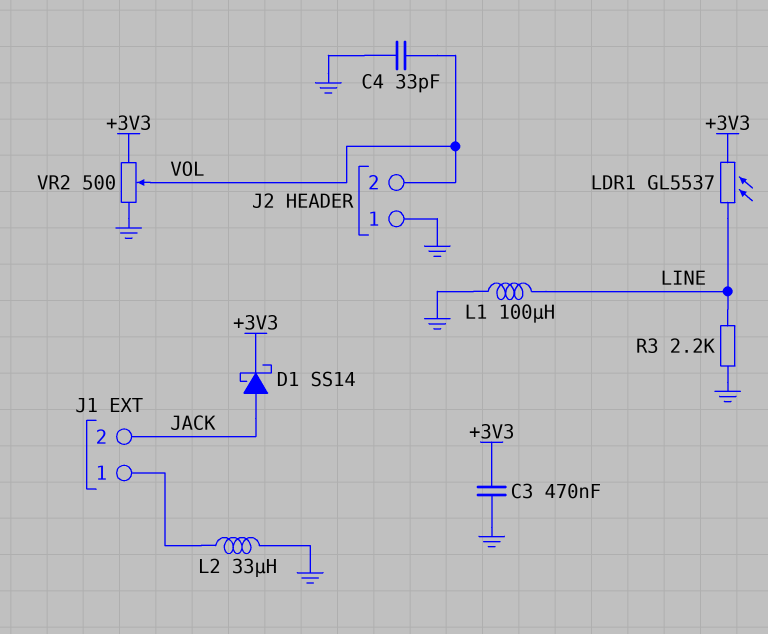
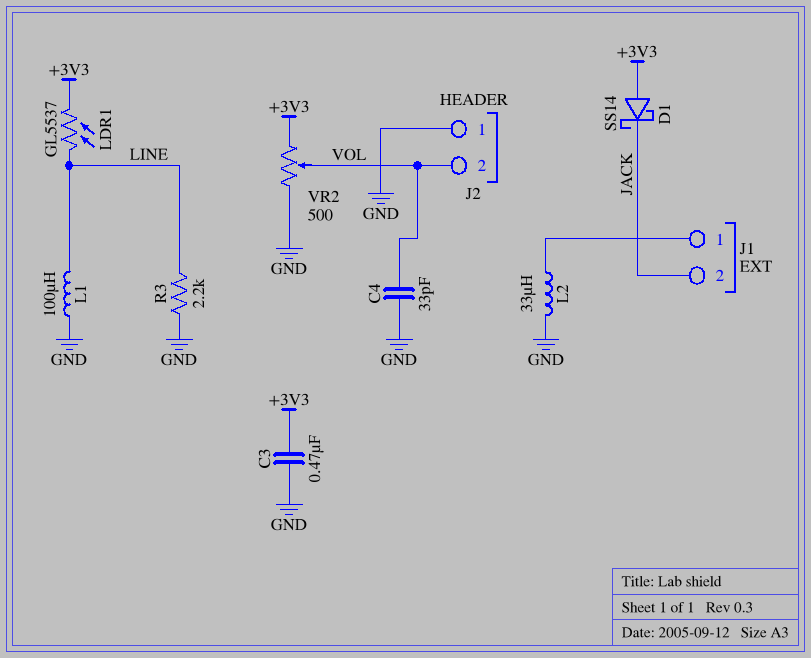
D1: schottky SS14 (A JACK, K +3V3) -> schottky SS14 (A +3V3, K JACK)

